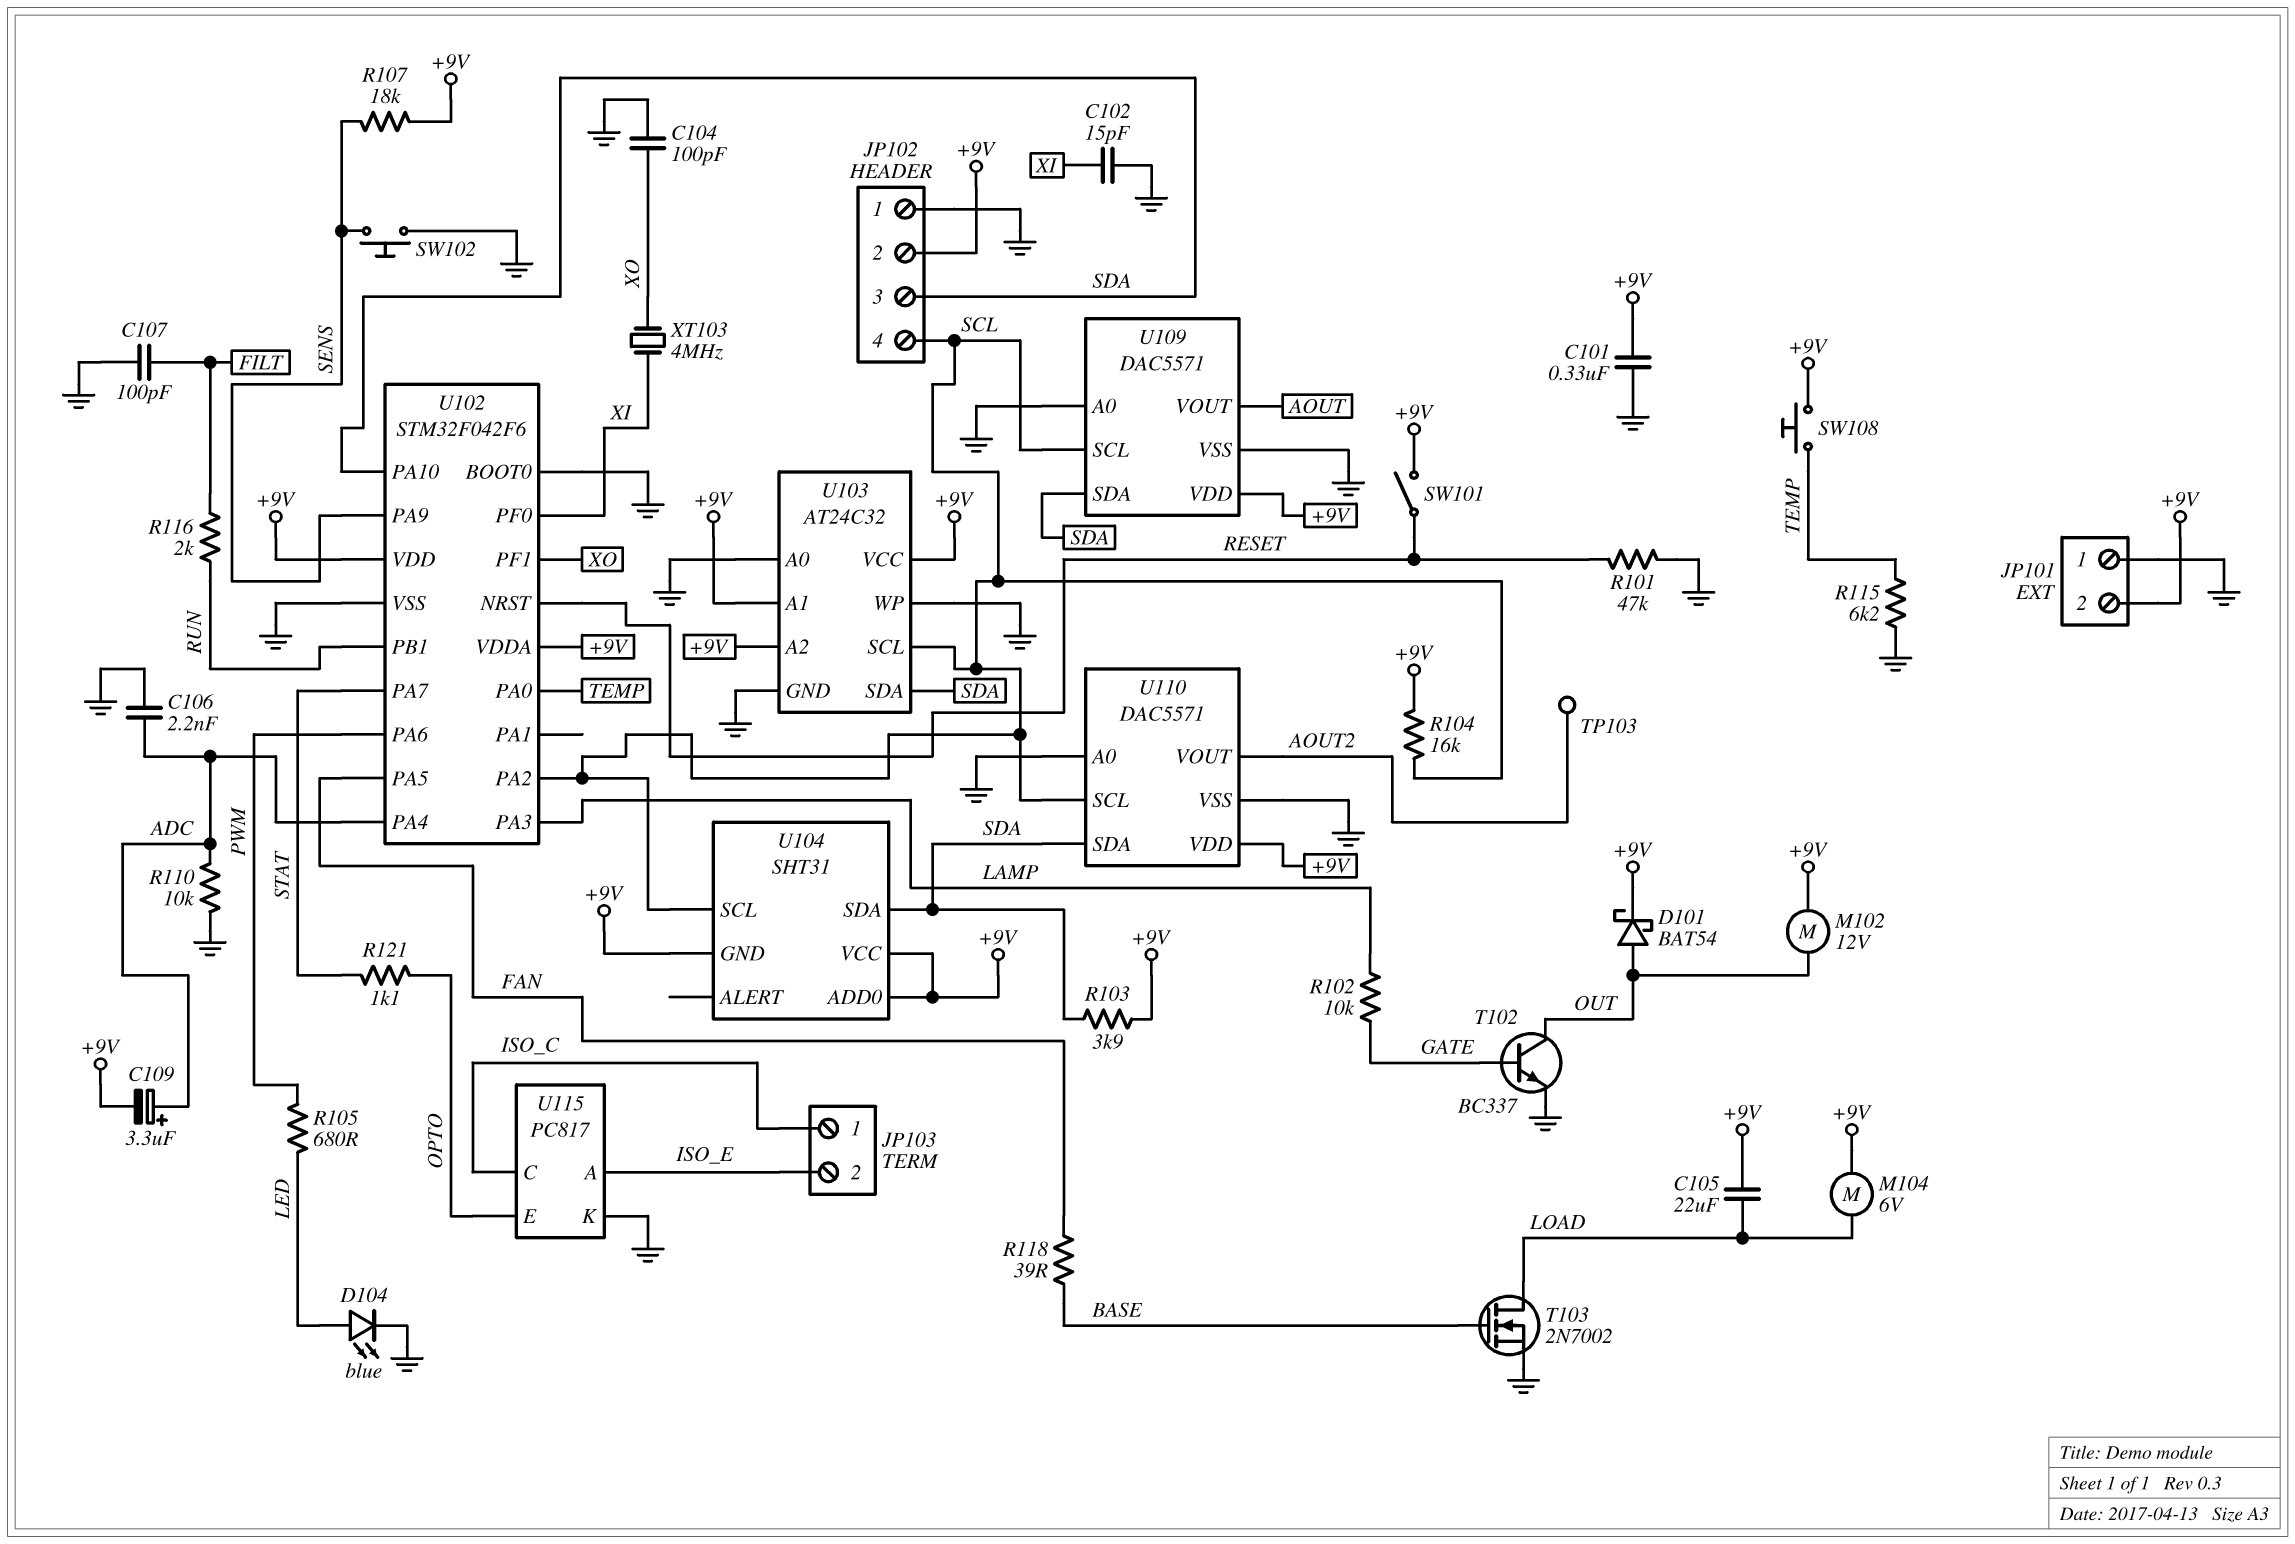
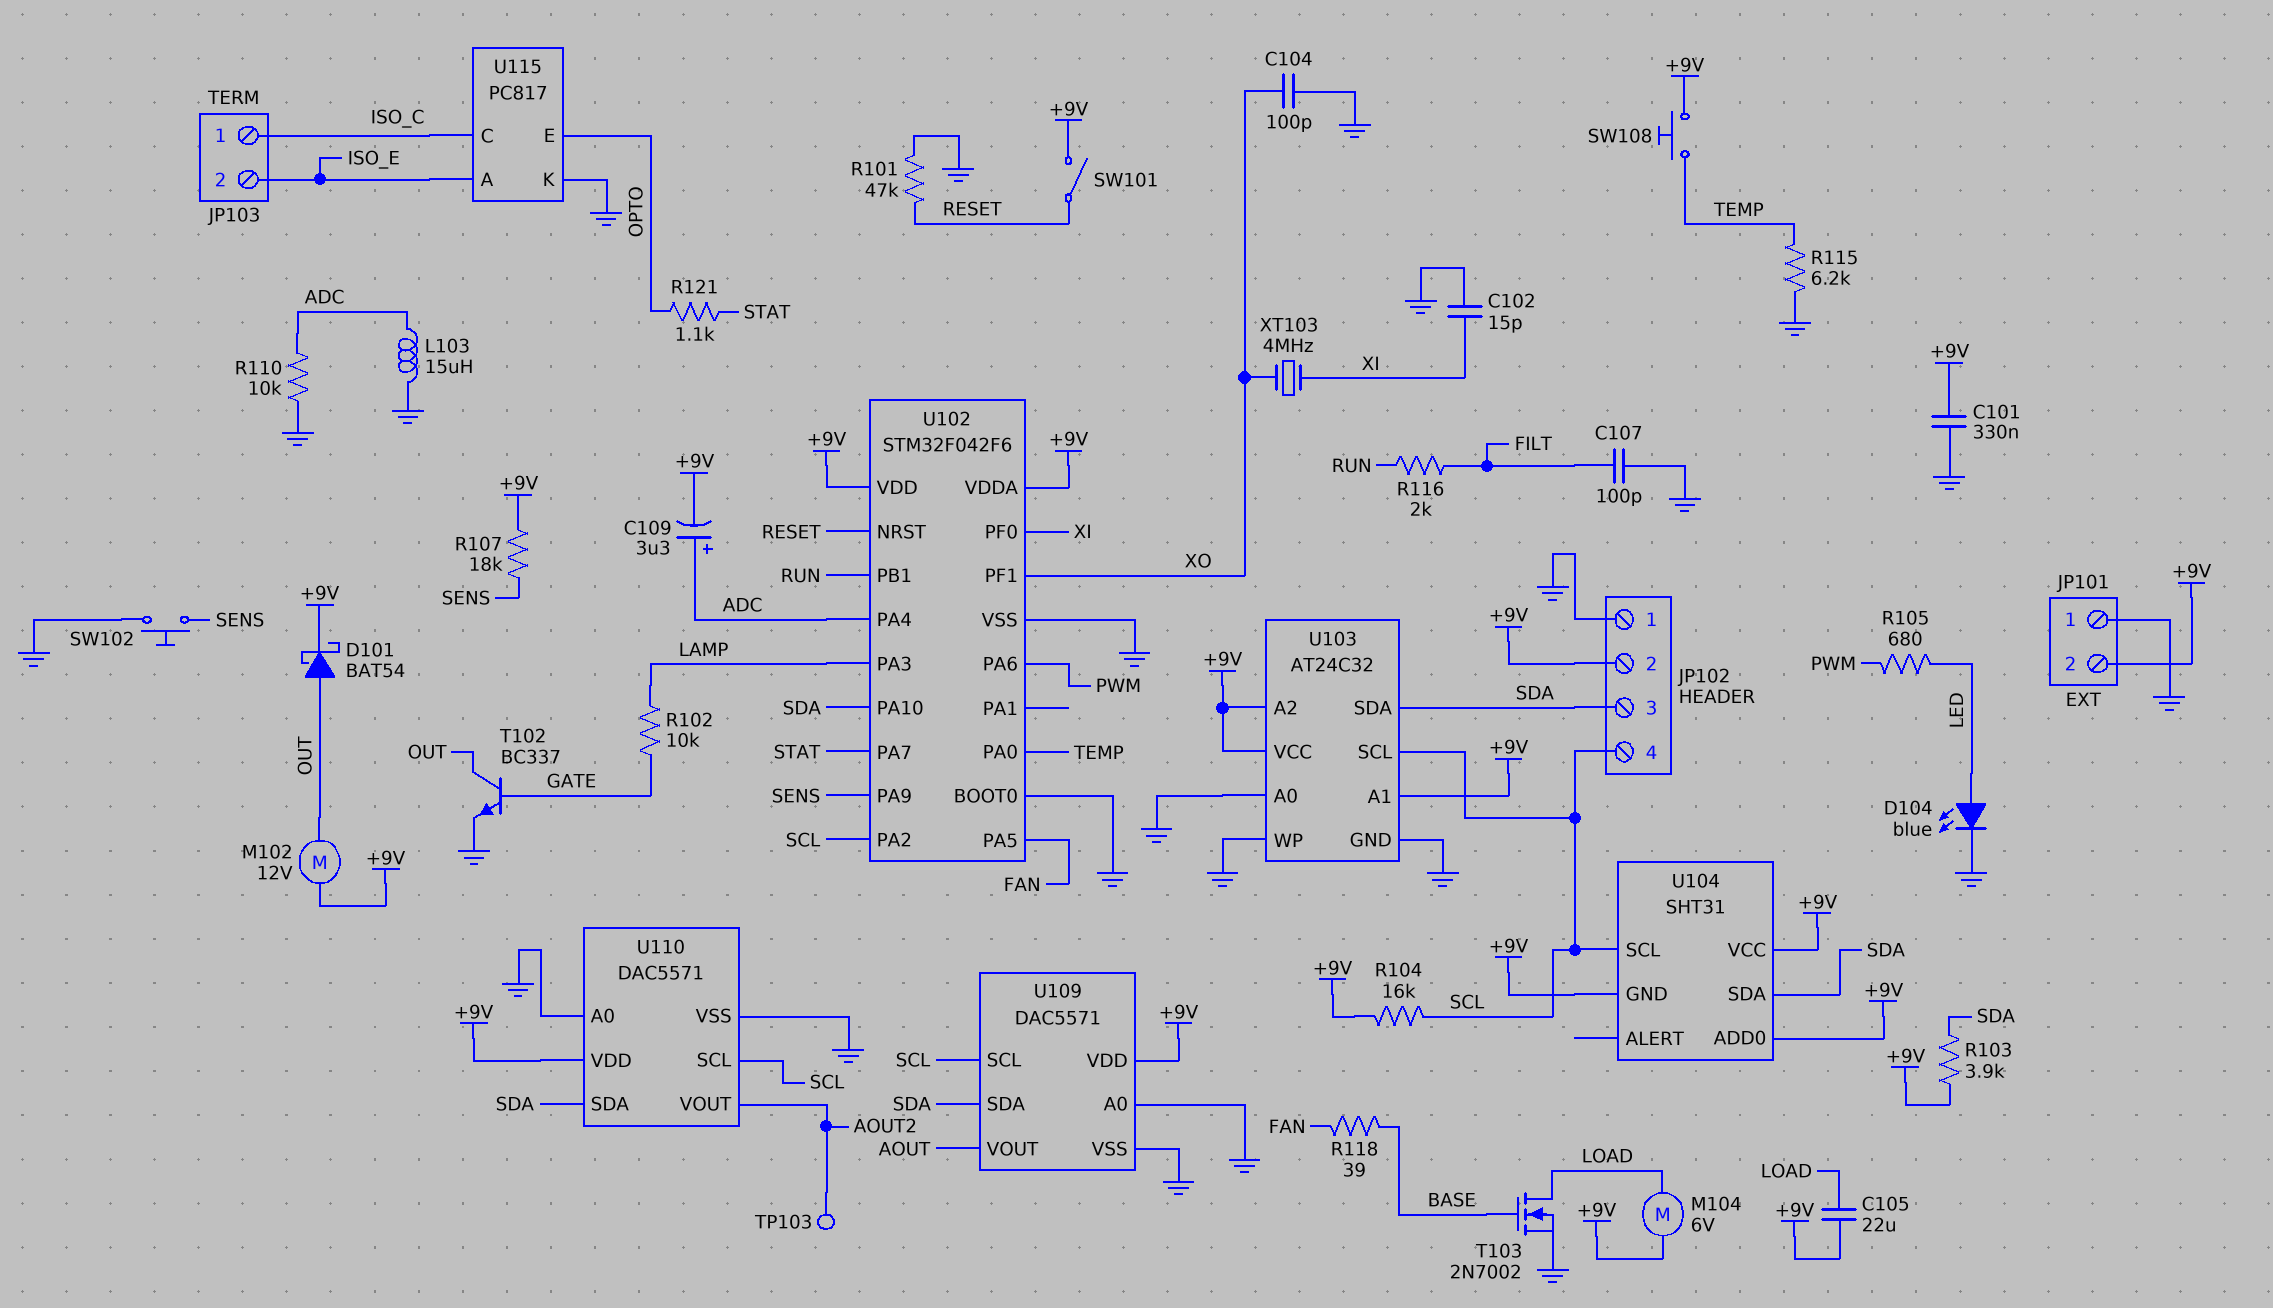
C106: 2.2nF (ADC, GND) -> none
L103: none -> 15uH (ADC, GND)

